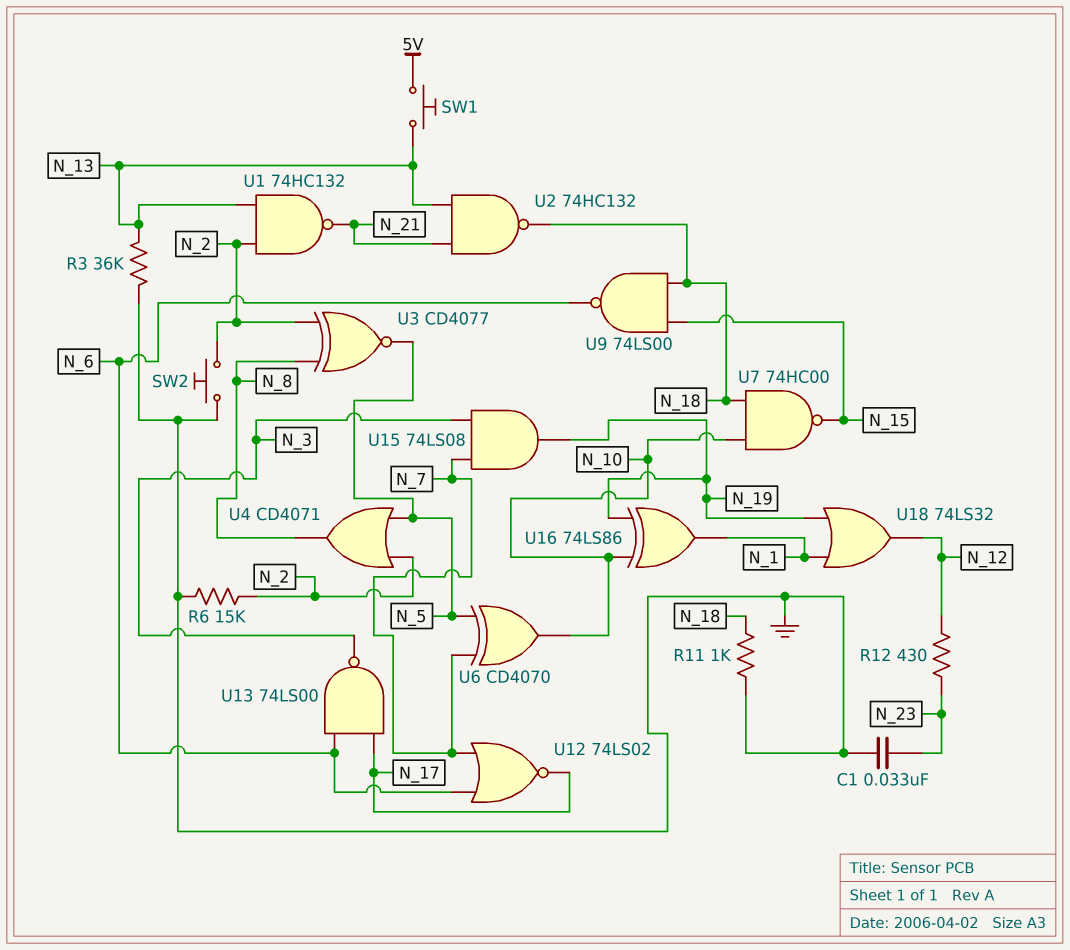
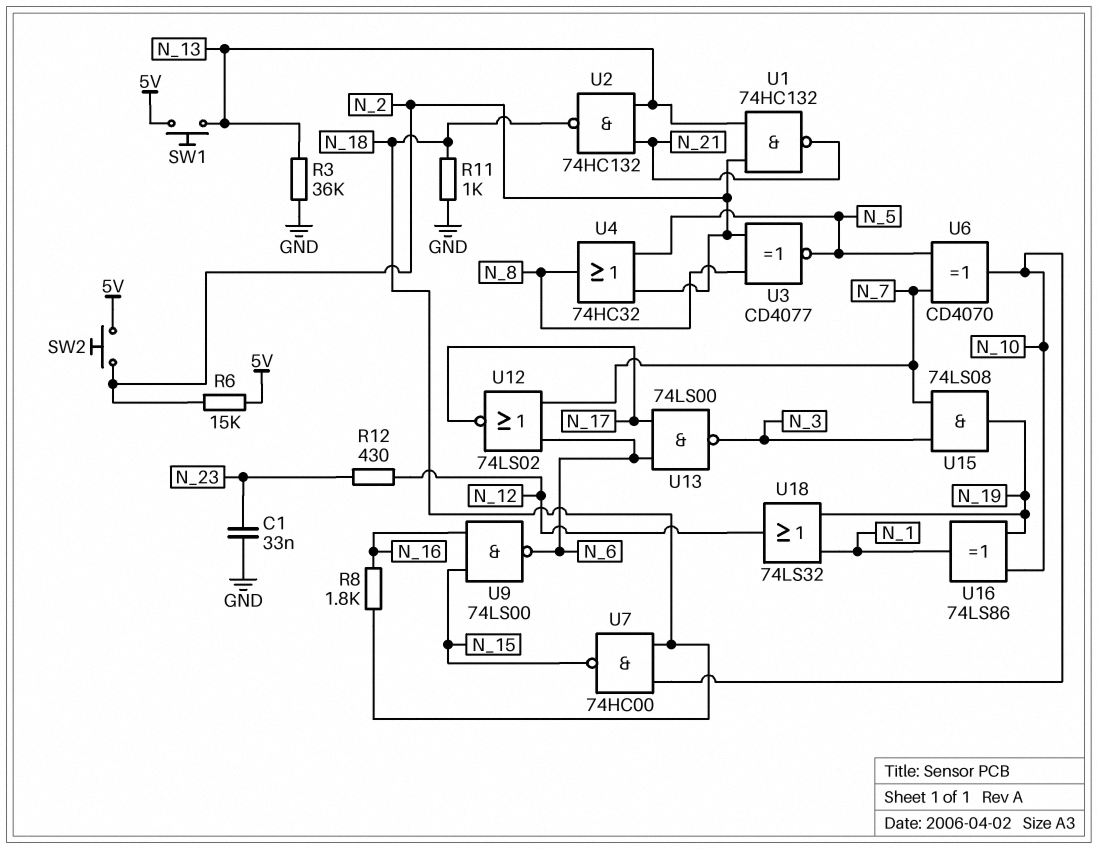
R6: 15k (GND, N_2) -> 15k (5V, N_2)
R8: none -> 1.8k (N_16, N_18)
SW2: button (GND, N_2) -> button (5V, N_2)
U4: OR CD4071 (in N_2, in N_5, out N_8) -> OR 74HC32 (in N_2, in N_5, out N_8)
U9: NAND 74LS00 (in N_15, in N_18, out N_6) -> NAND 74LS00 (in N_15, in N_16, out N_6)

